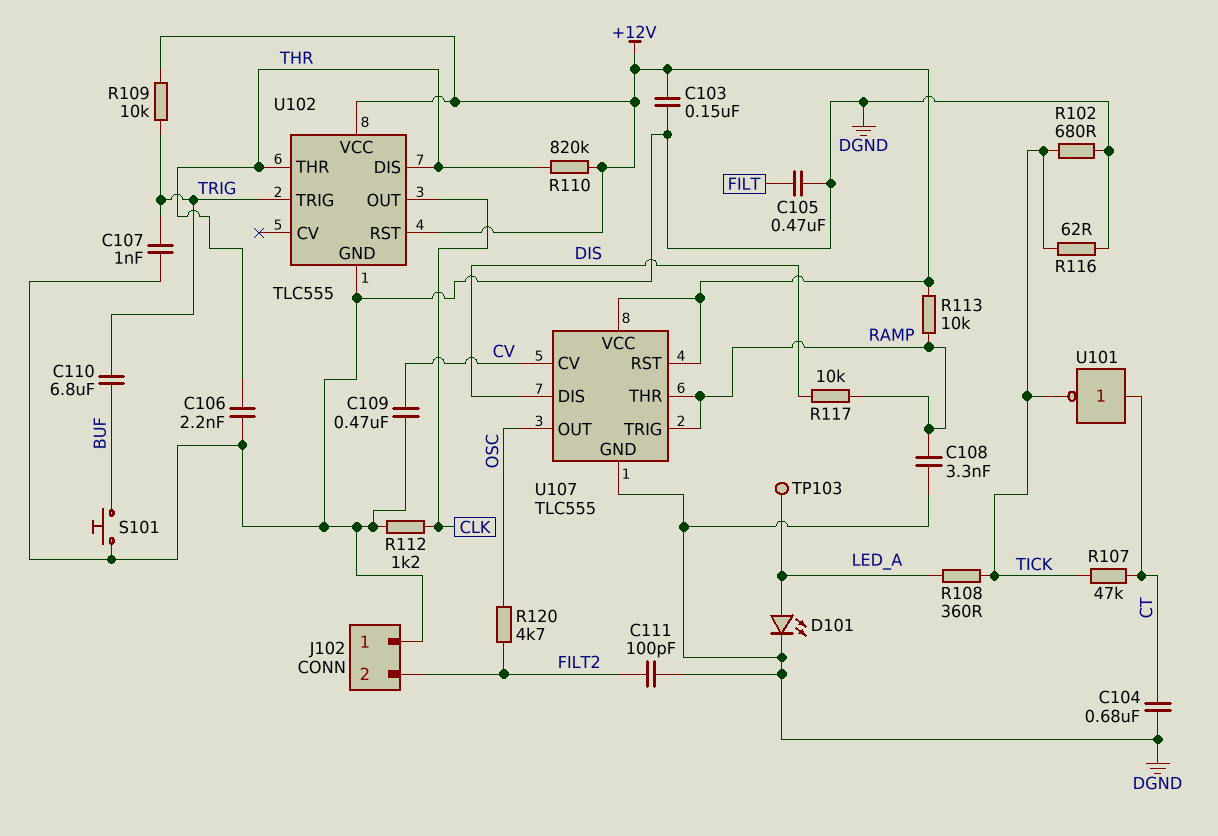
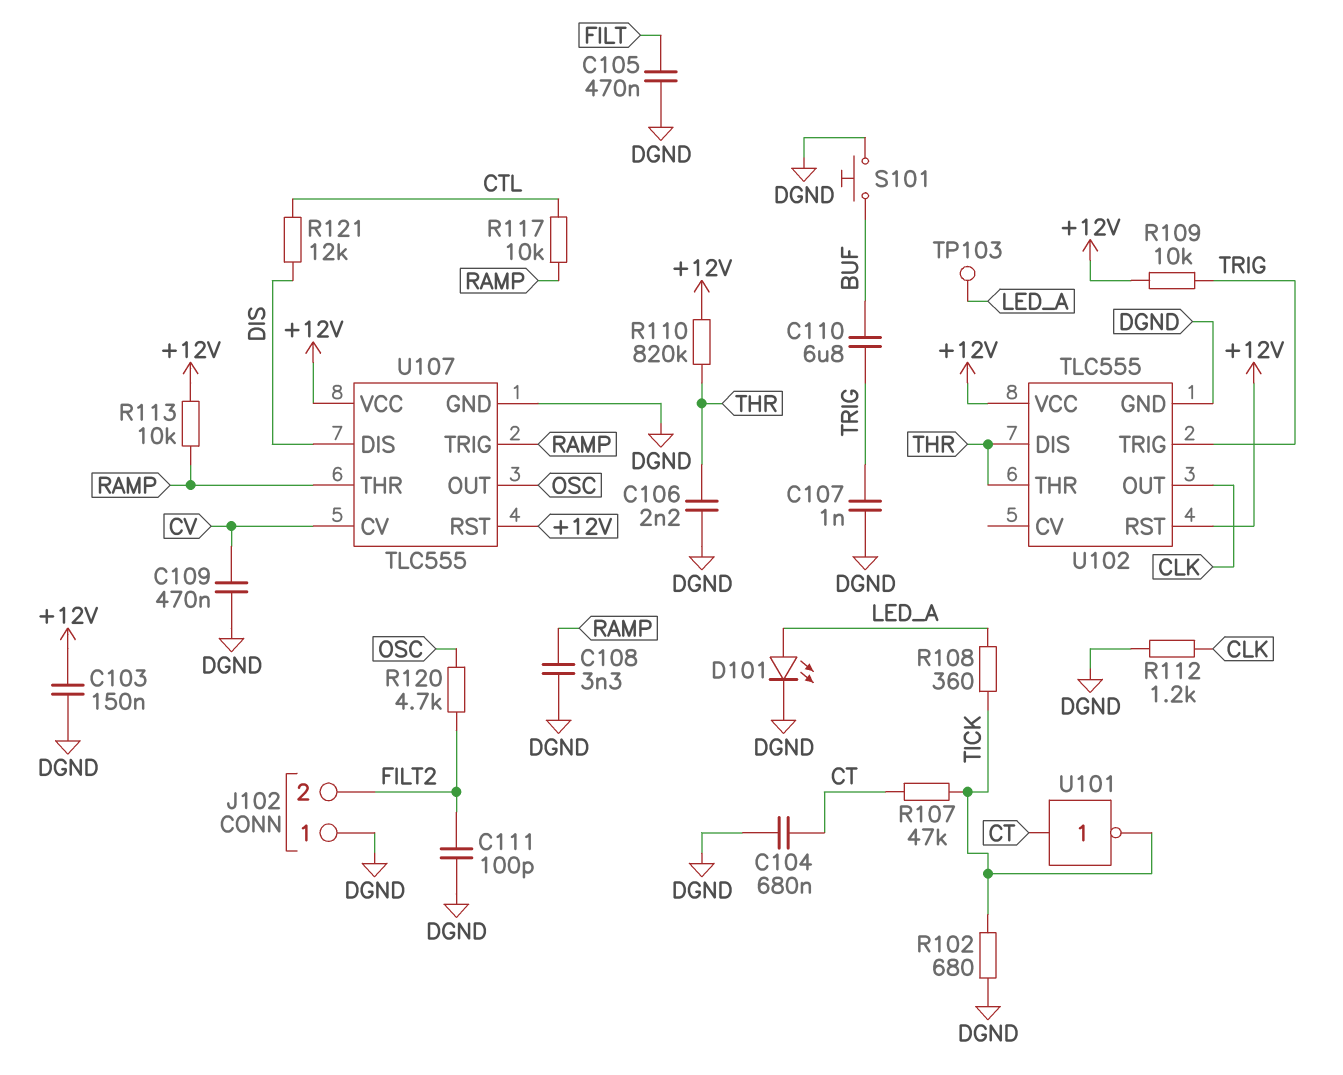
R116: 62 (DGND, TICK) -> none
R117: 10k (DIS, RAMP) -> 10k (CTL, RAMP)
R121: none -> 12k (CTL, DIS)

